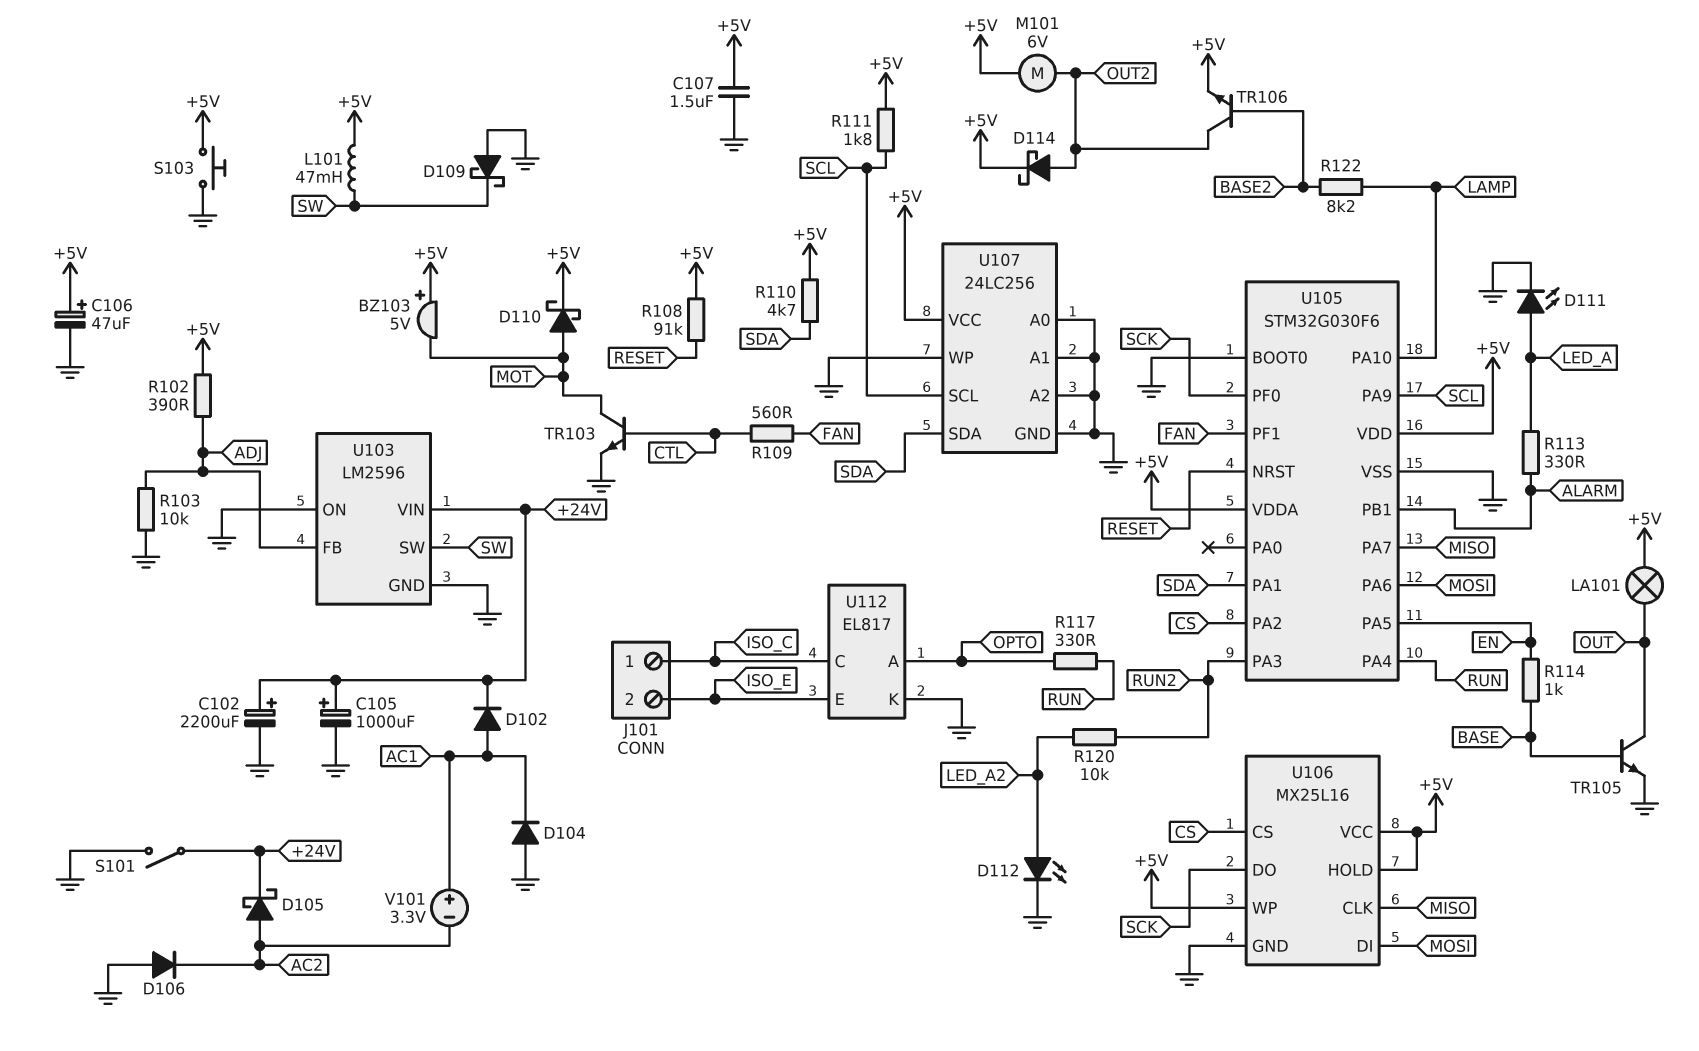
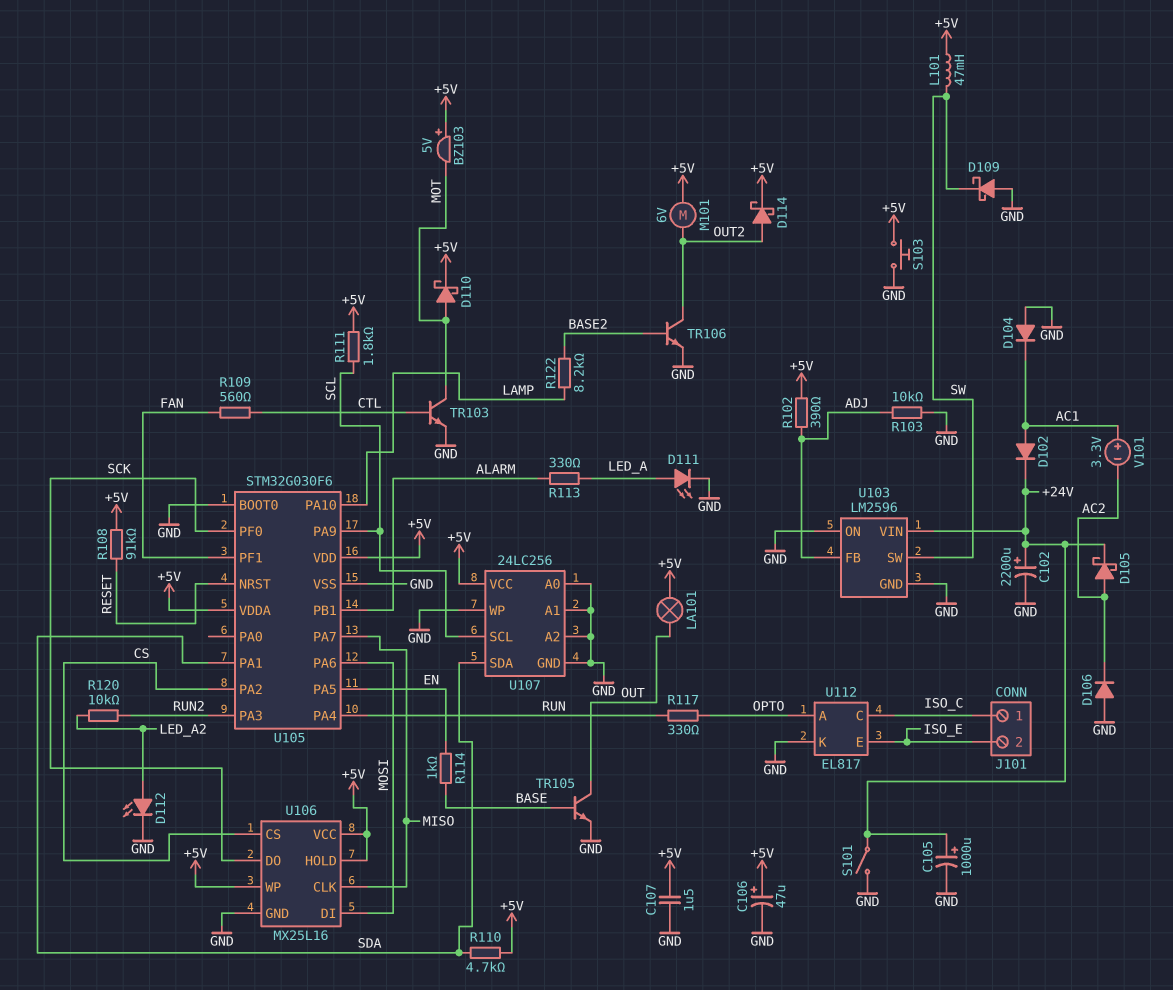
TR106: NPN (B BASE2, C OUT2, E +5V) -> NPN (B BASE2, C OUT2, E GND)

